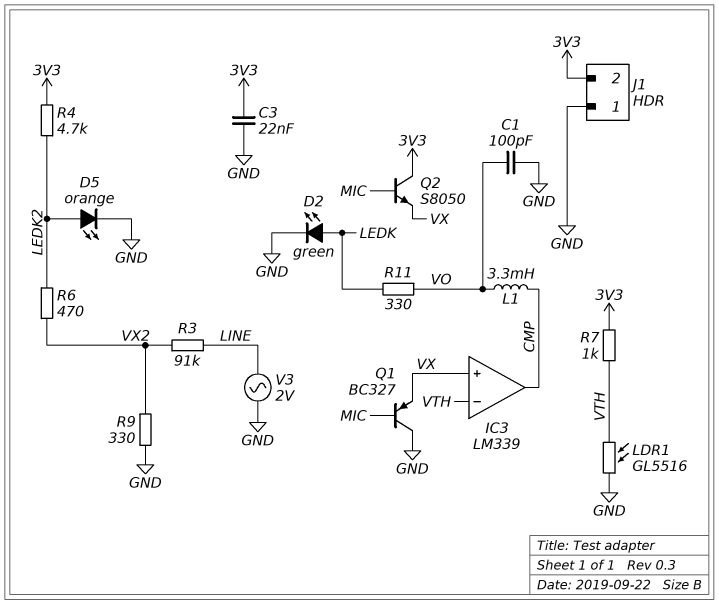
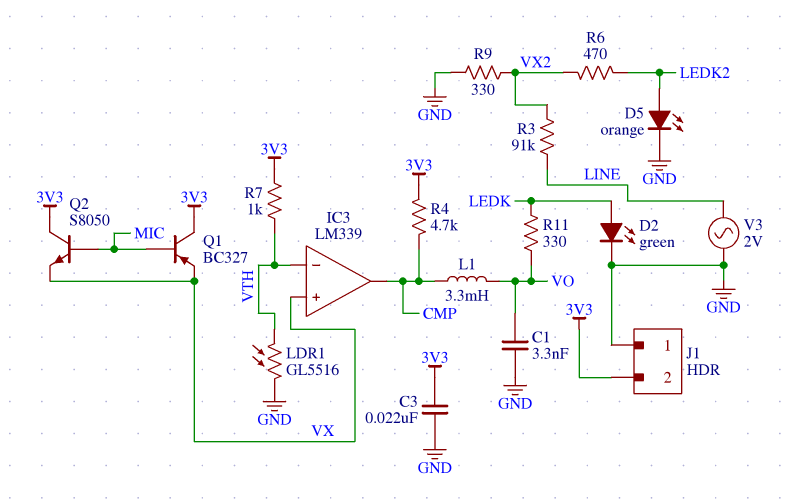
C1: 100pF (GND, VO) -> 3.3nF (GND, VO)
Q1: PNP BC327 (B MIC, C GND, E VX) -> PNP BC327 (B MIC, C 3V3, E VX)
R4: 4.7k (3V3, LEDK2) -> 4.7k (3V3, CMP)

